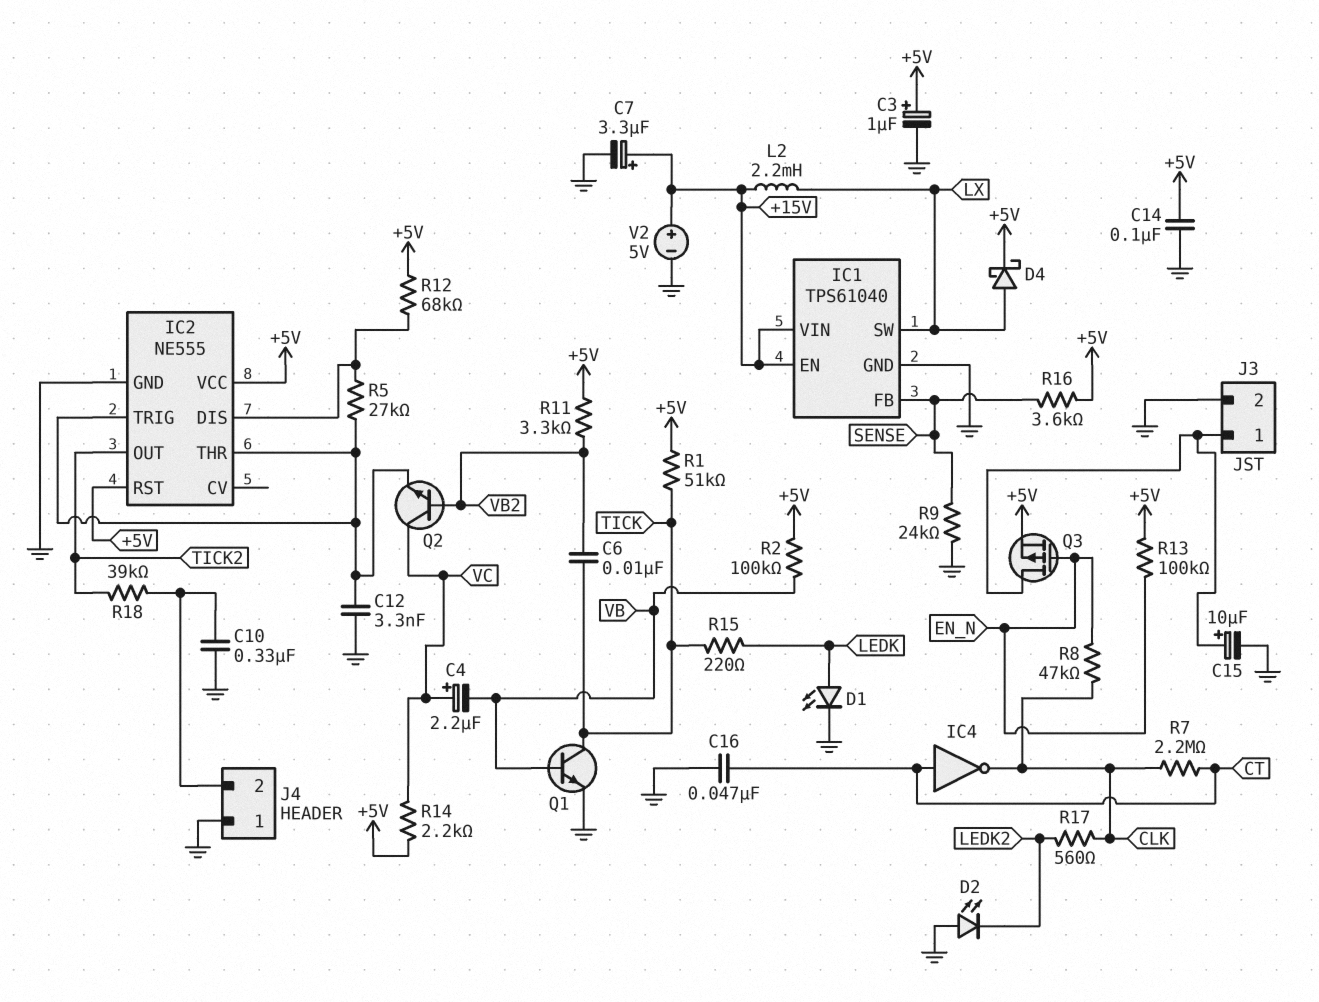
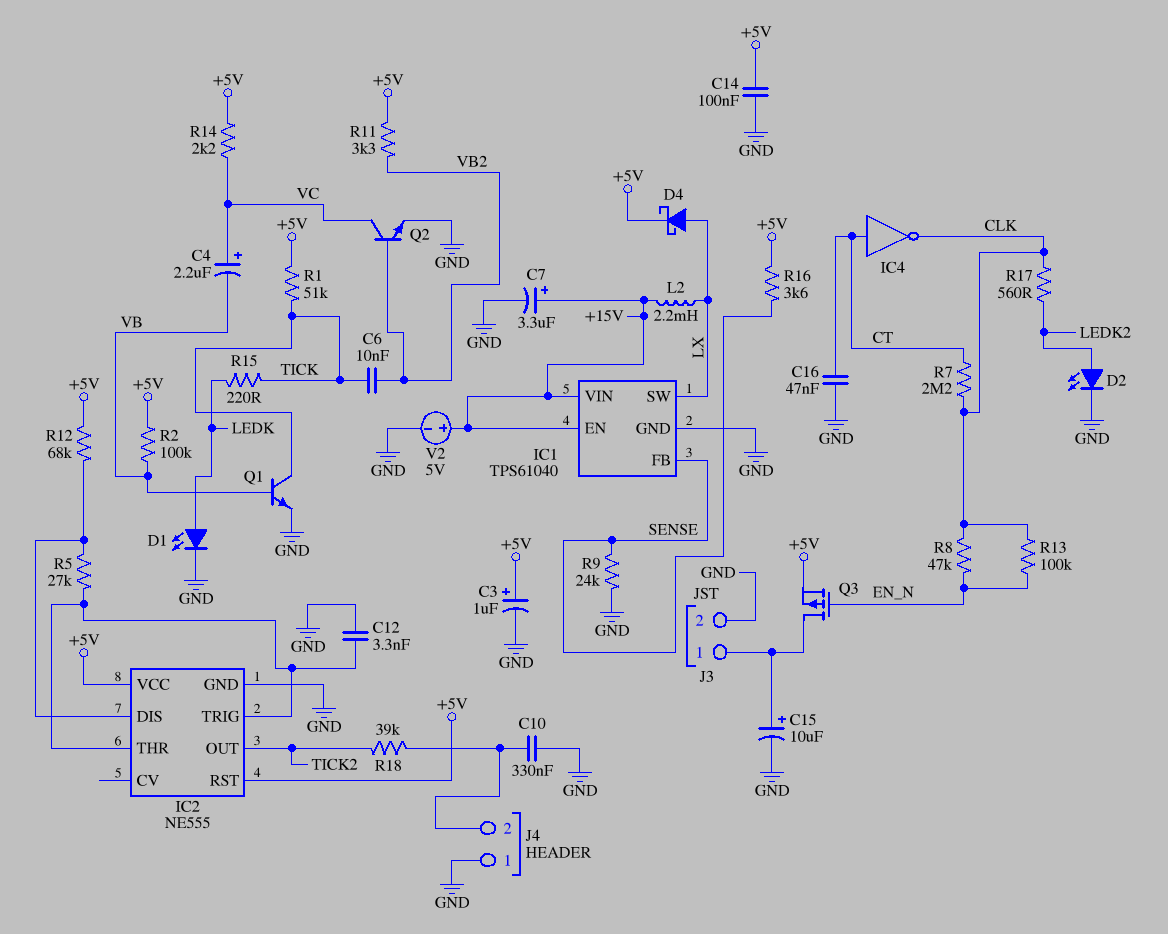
D2: LED (A GND, K LEDK2) -> LED (A LEDK2, K GND)
Q2: NPN (B VB2, C VC, E IC2/THR) -> NPN (B VB2, C VC, E GND)
R13: 100k (+5V, EN_N) -> 100k (CLK, EN_N)

